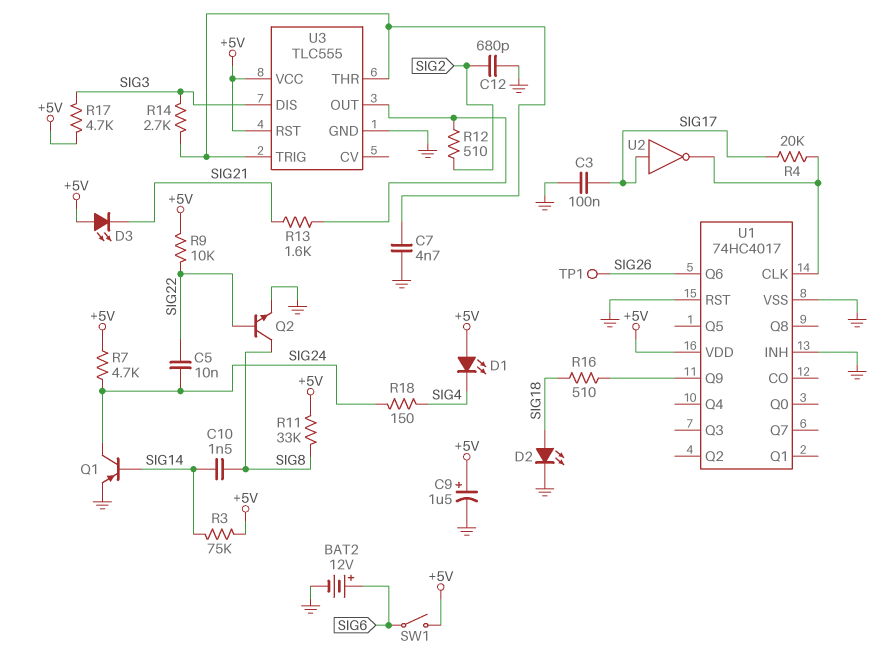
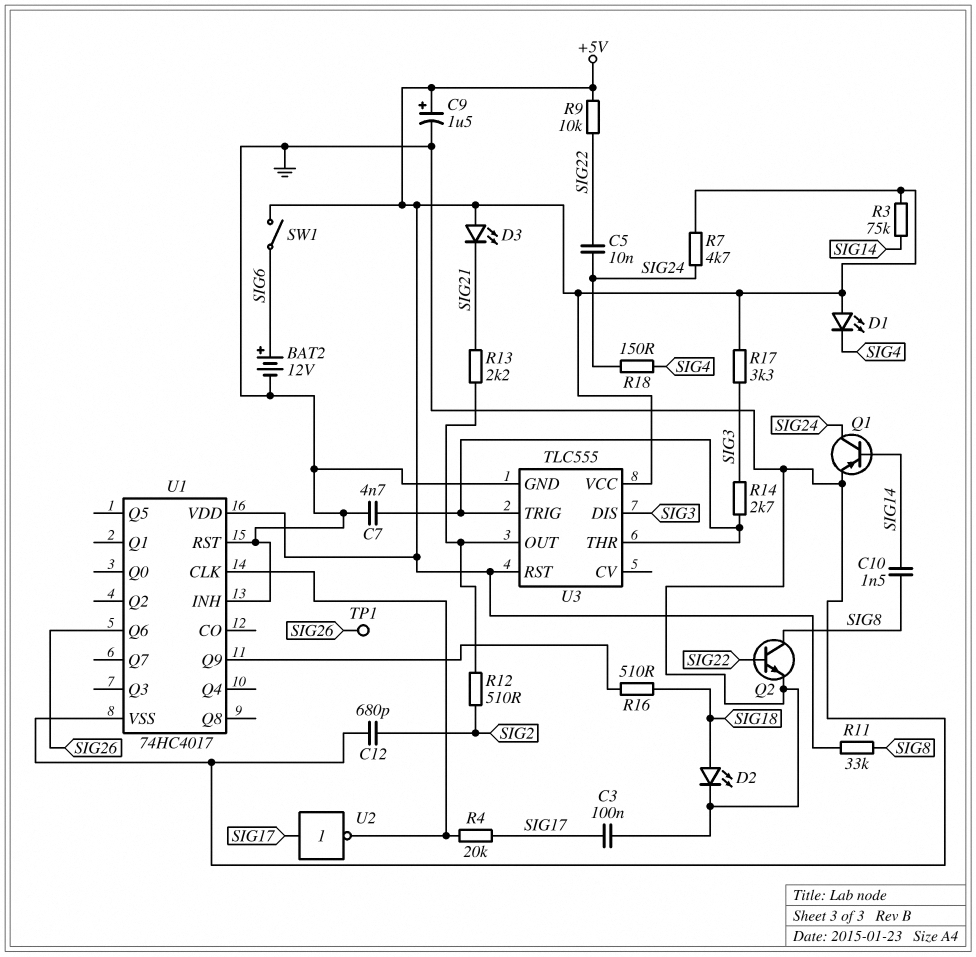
R13: 1.6k (SIG21, U3/OUT) -> 2.2k (SIG21, U3/OUT)
R17: 4.7k (+5V, SIG3) -> 3.3k (+5V, SIG3)

